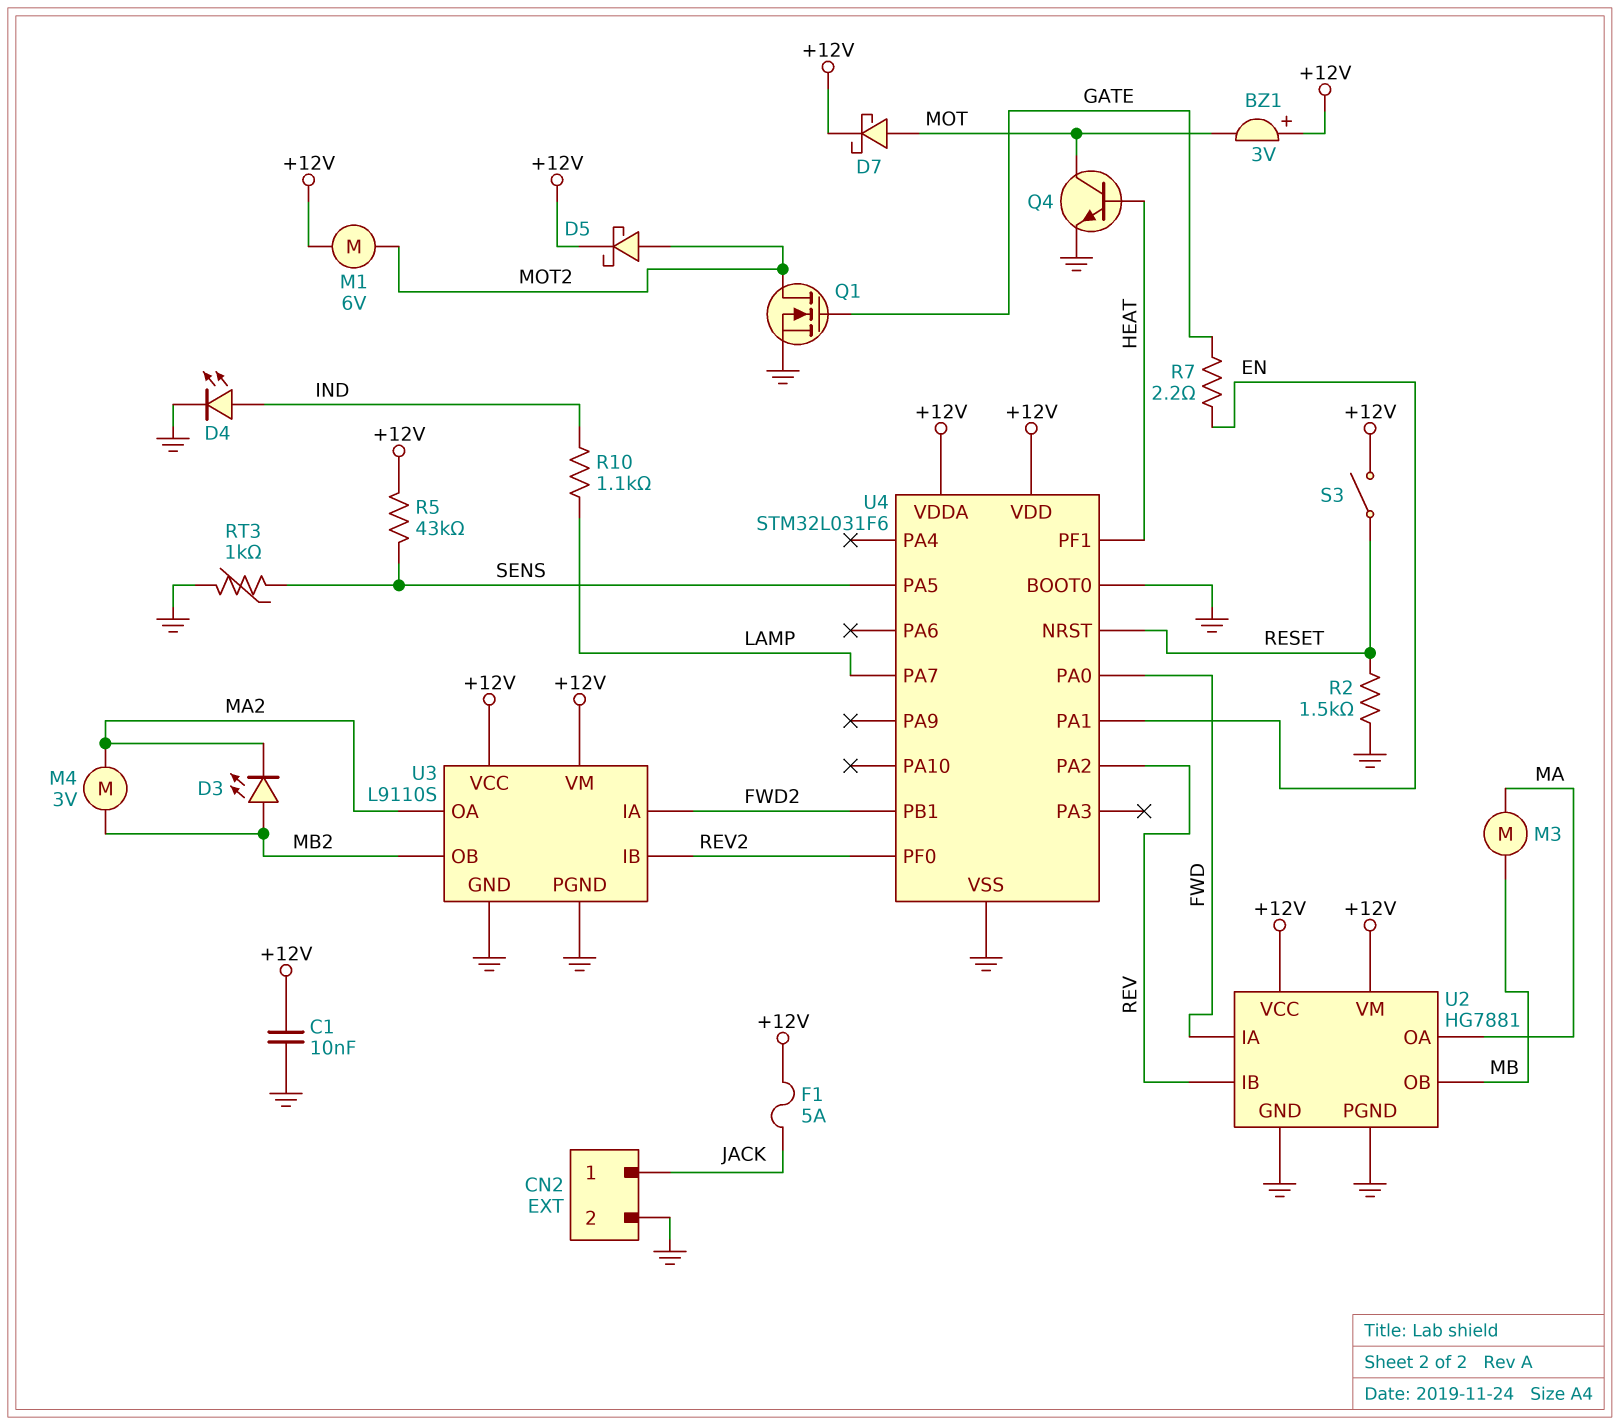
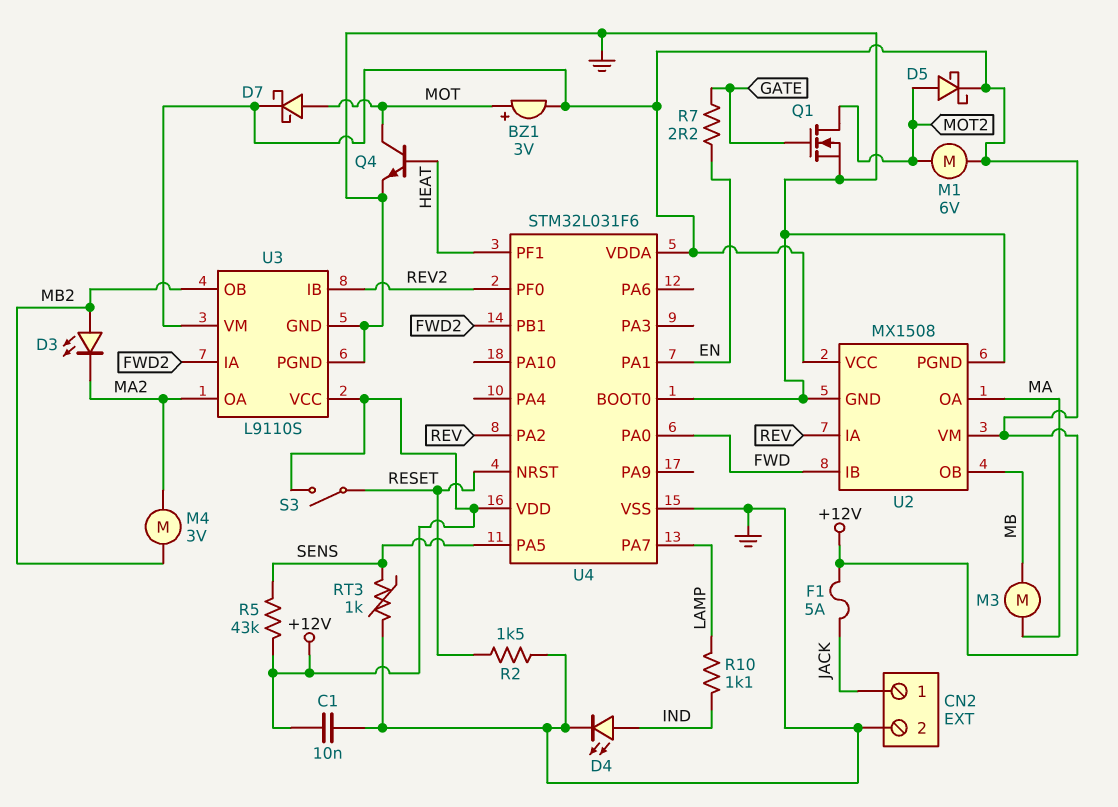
BZ1: buzzer 3V (plus +12V, minus MOT) -> buzzer 3V (plus MOT, minus +12V)
U2: HG7881 -> MX1508
U2 pin IA: FWD -> REV
U2 pin IB: REV -> FWD

